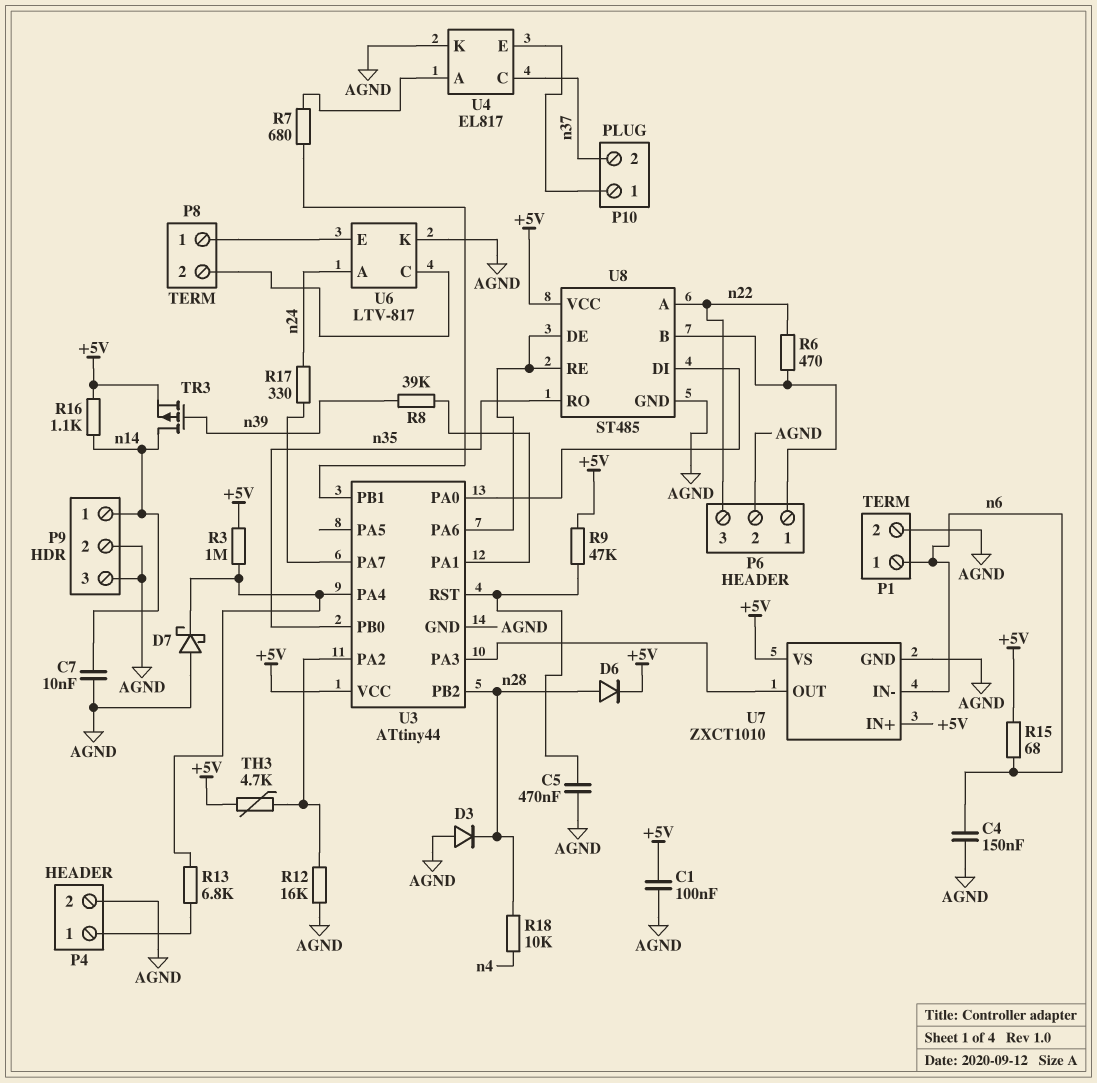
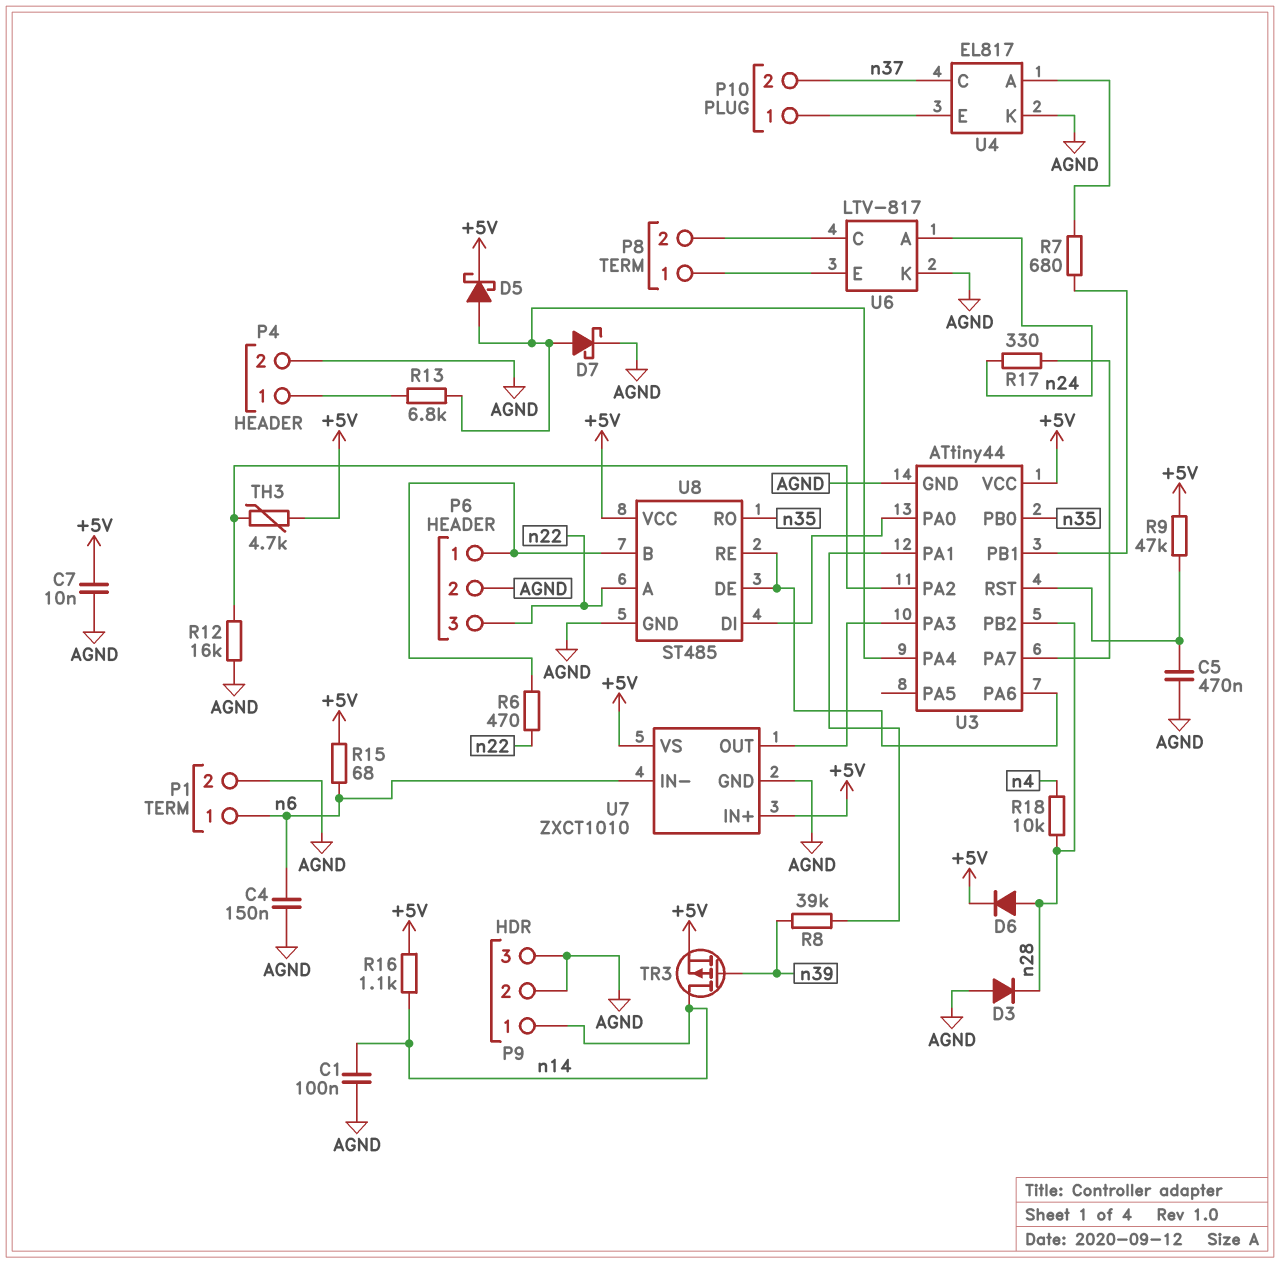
C1: 100nF (+5V, AGND) -> 100nF (AGND, n14)
C7: 10nF (AGND, n14) -> 10nF (+5V, AGND)
D5: none -> schottky (A U3/PA4, K +5V)
D7: schottky (A AGND, K U3/PA4) -> schottky (A U3/PA4, K AGND)
R3: 1M (+5V, U3/PA4) -> none

